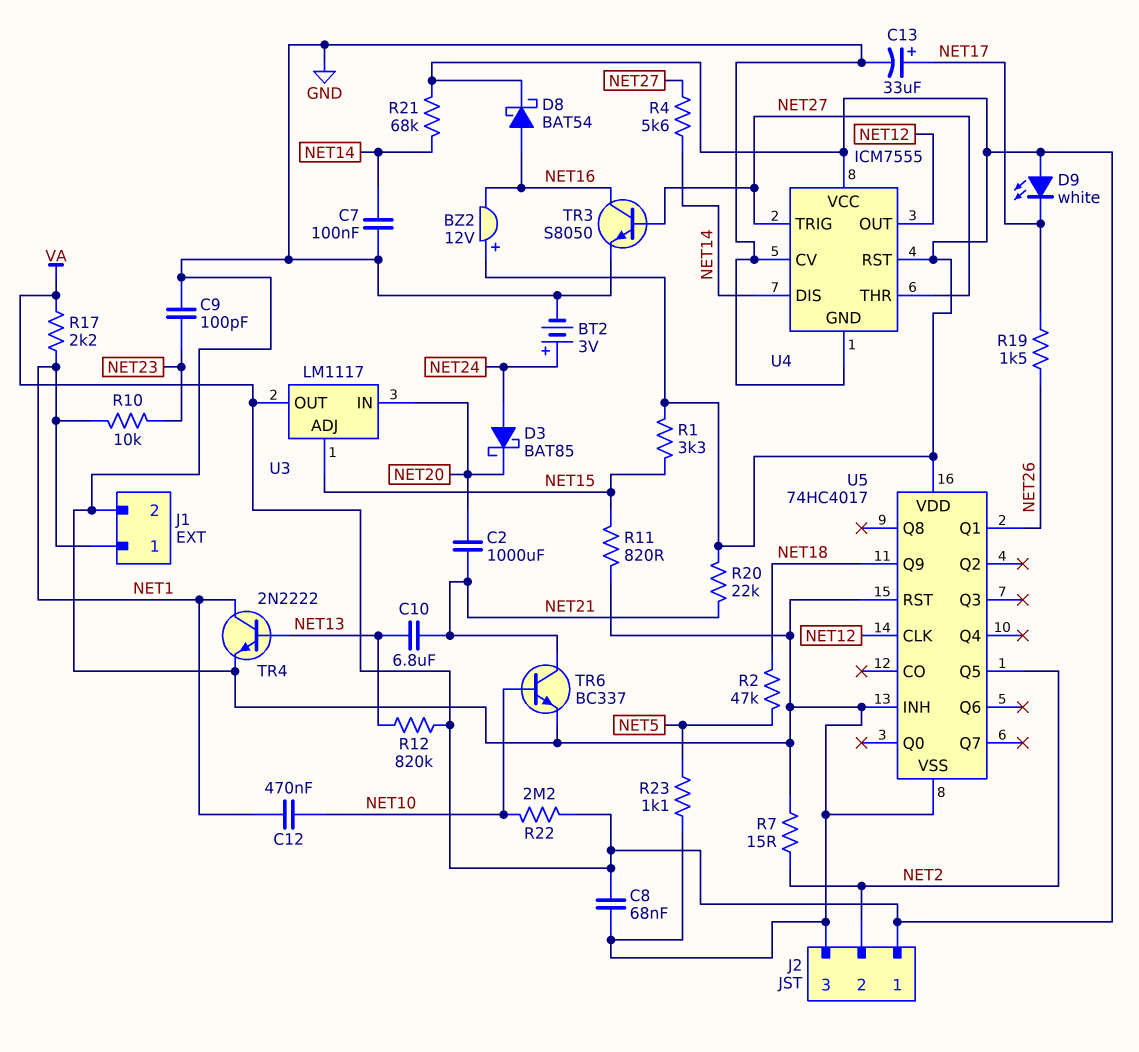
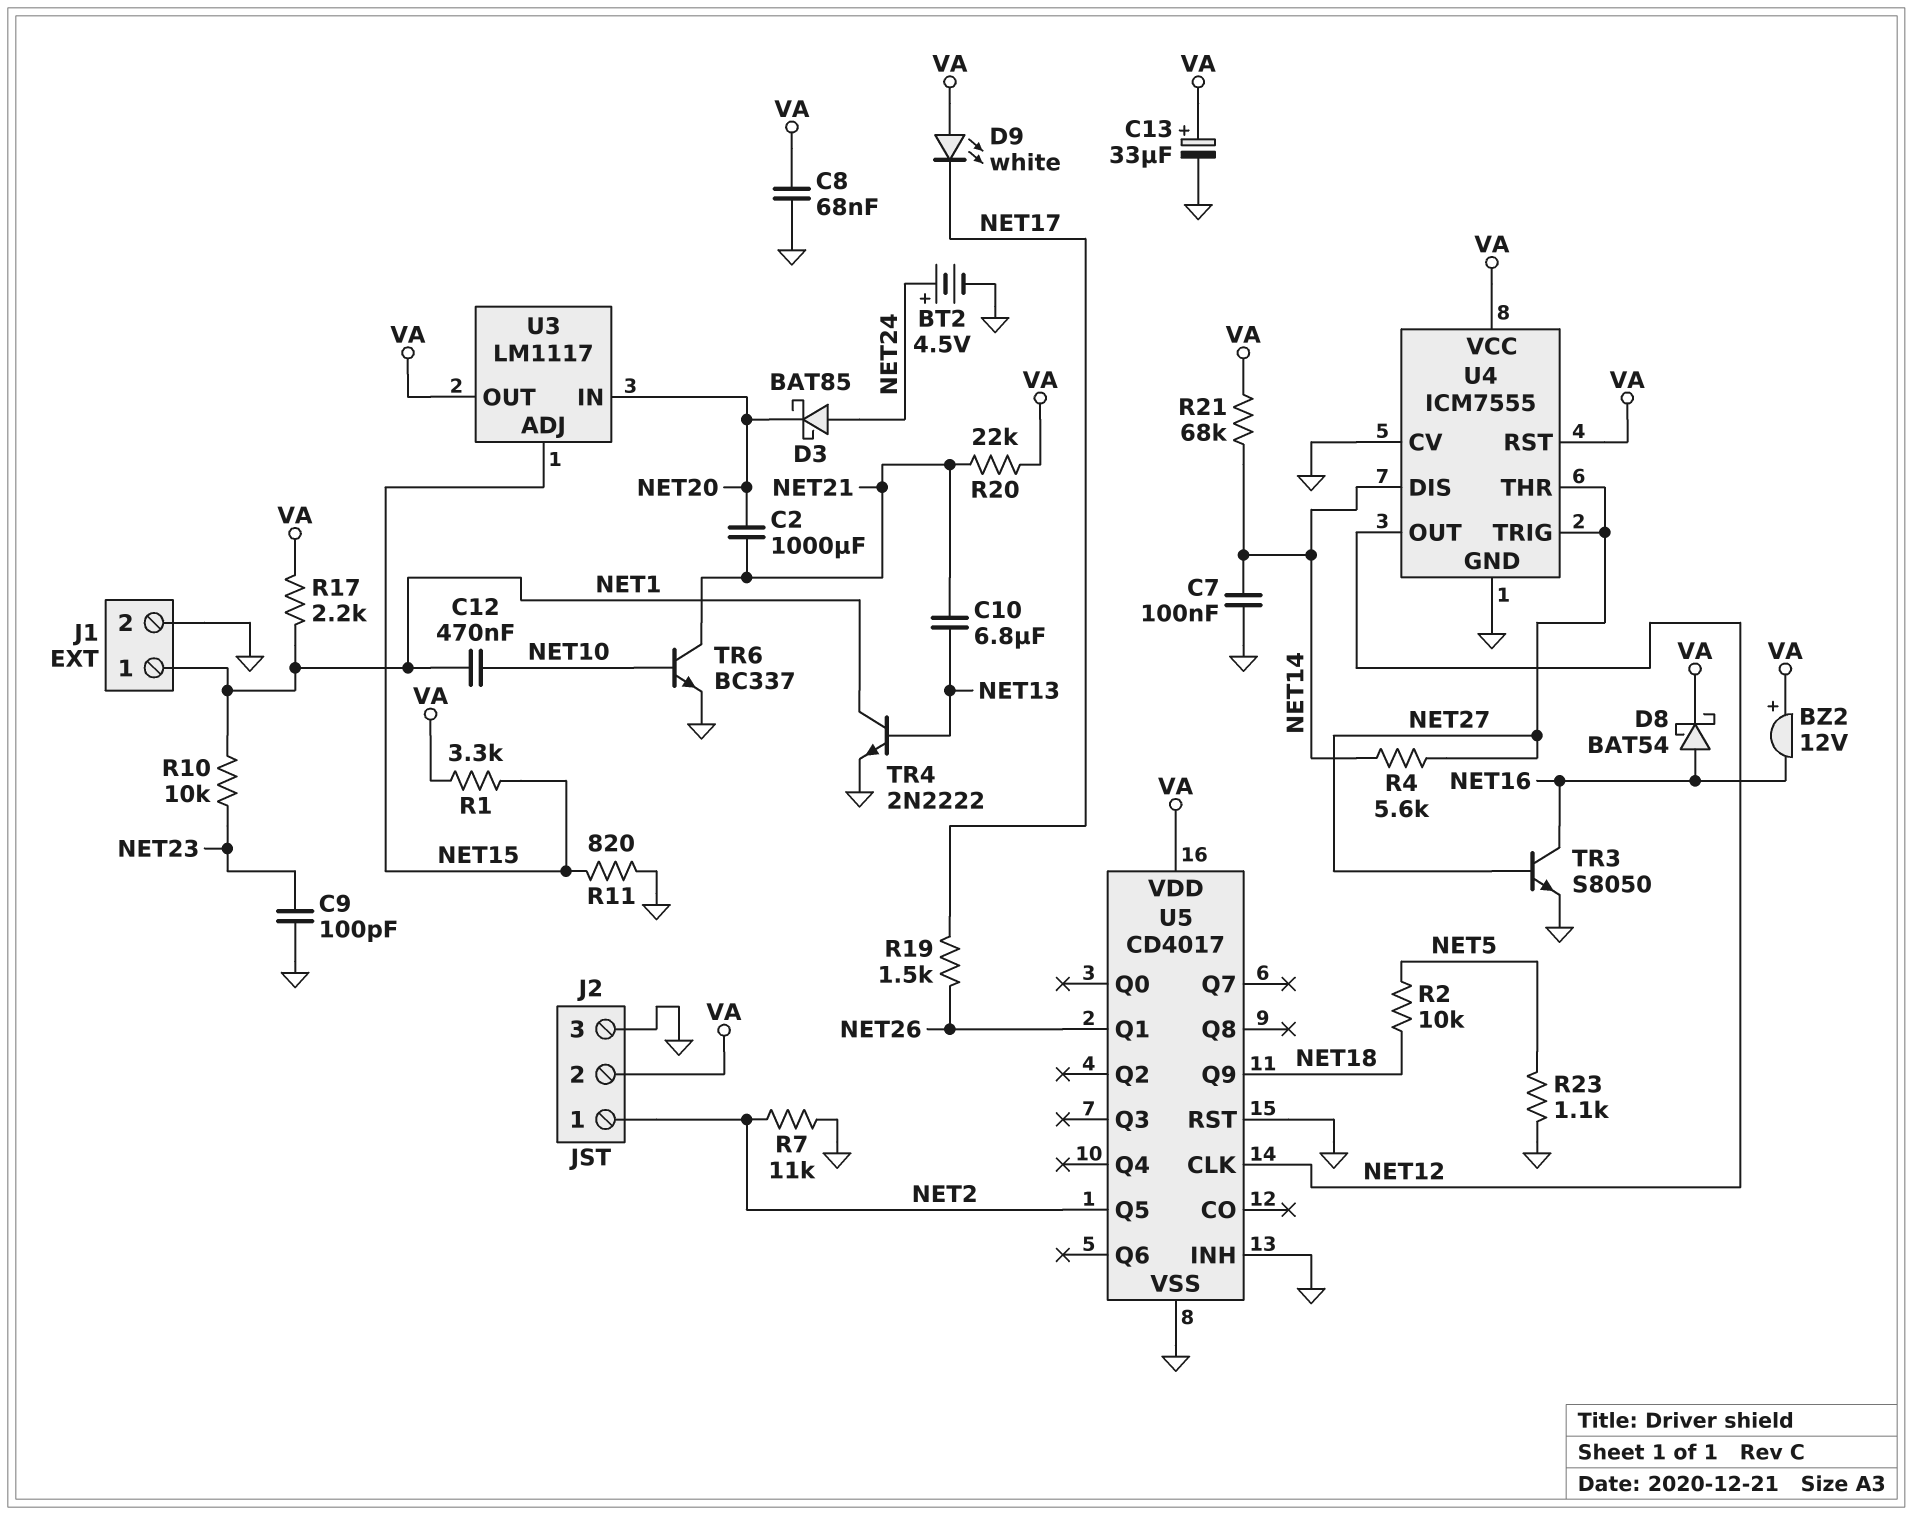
BT2: 3V (plus NET24, minus GND) -> 4.5V (plus NET24, minus GND)
C13: 33uF (plus NET17, minus GND) -> 33uF (plus VA, minus GND)
J2 pin 1: VA -> NET2
J2 pin 2: NET2 -> VA
R2: 47k (NET5, NET18) -> 10k (NET5, NET18)
R7: 15 (GND, NET2) -> 11k (GND, NET2)
R12: 820k (NET13, VA) -> none
R22: 2.2M (NET10, VA) -> none
U5: 74HC4017 -> CD4017

